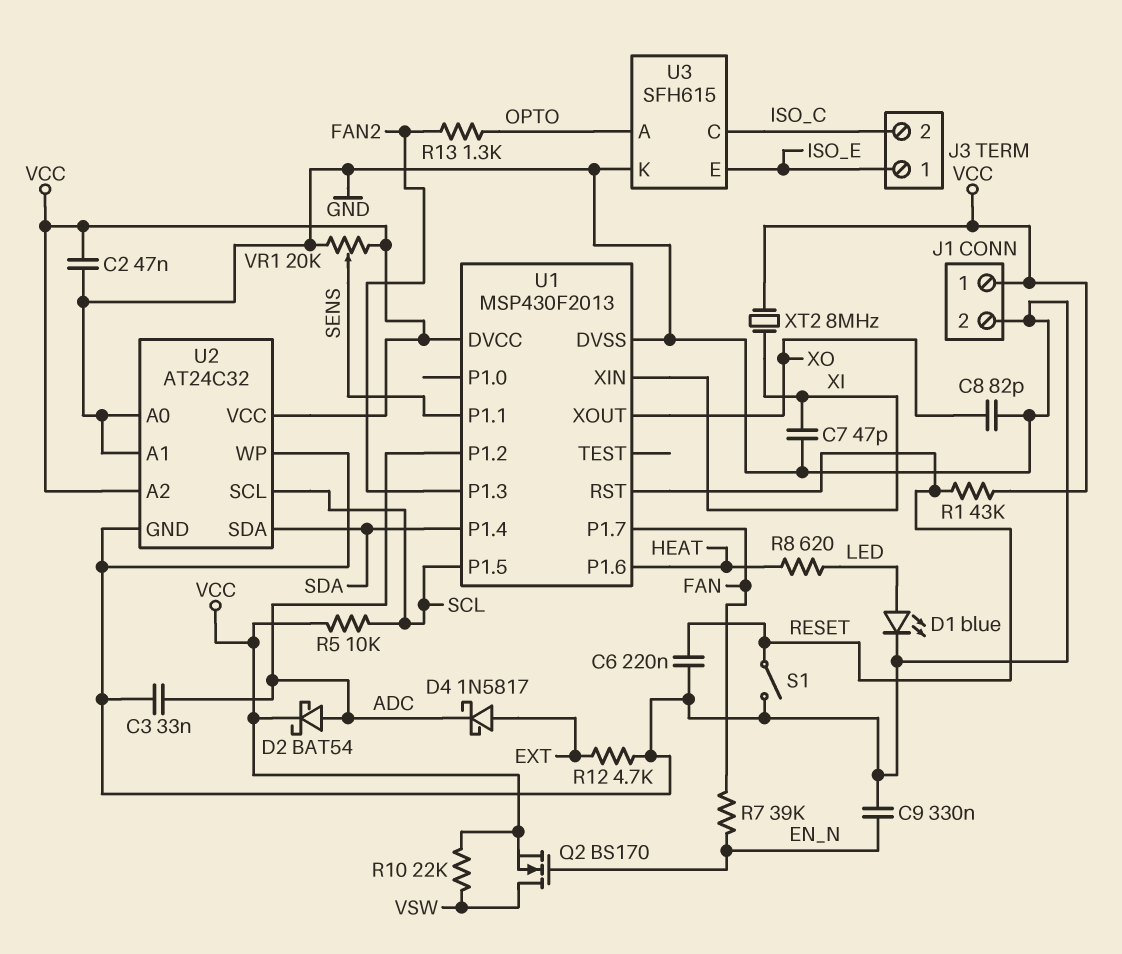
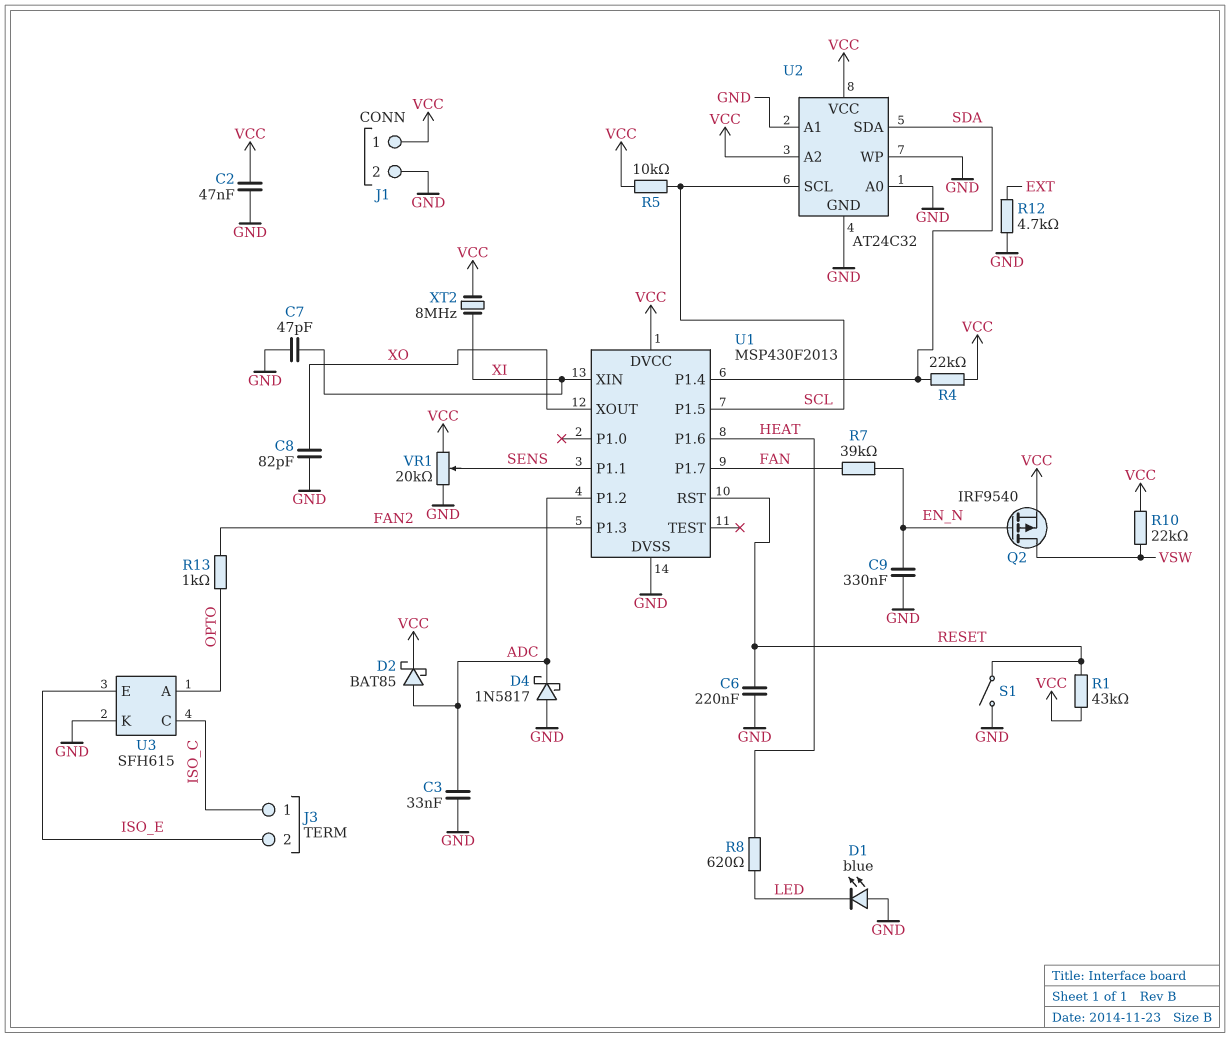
D1: LED blue (A LED, K GND) -> LED blue (A GND, K LED)
D2: schottky BAT54 (A ADC, K VCC) -> schottky BAT85 (A ADC, K VCC)
D4: schottky 1N5817 (A EXT, K ADC) -> schottky 1N5817 (A GND, K ADC)
J3 pin 1: ISO_E -> ISO_C
J3 pin 2: ISO_C -> ISO_E
Q2: NMOS BS170 (G EN_N, D VSW, S VCC) -> PMOS IRF9540 (G EN_N, D VSW, S VCC)
R4: none -> 22k (SDA, VCC)
R13: 1.3k (FAN2, OPTO) -> 1k (FAN2, OPTO)

